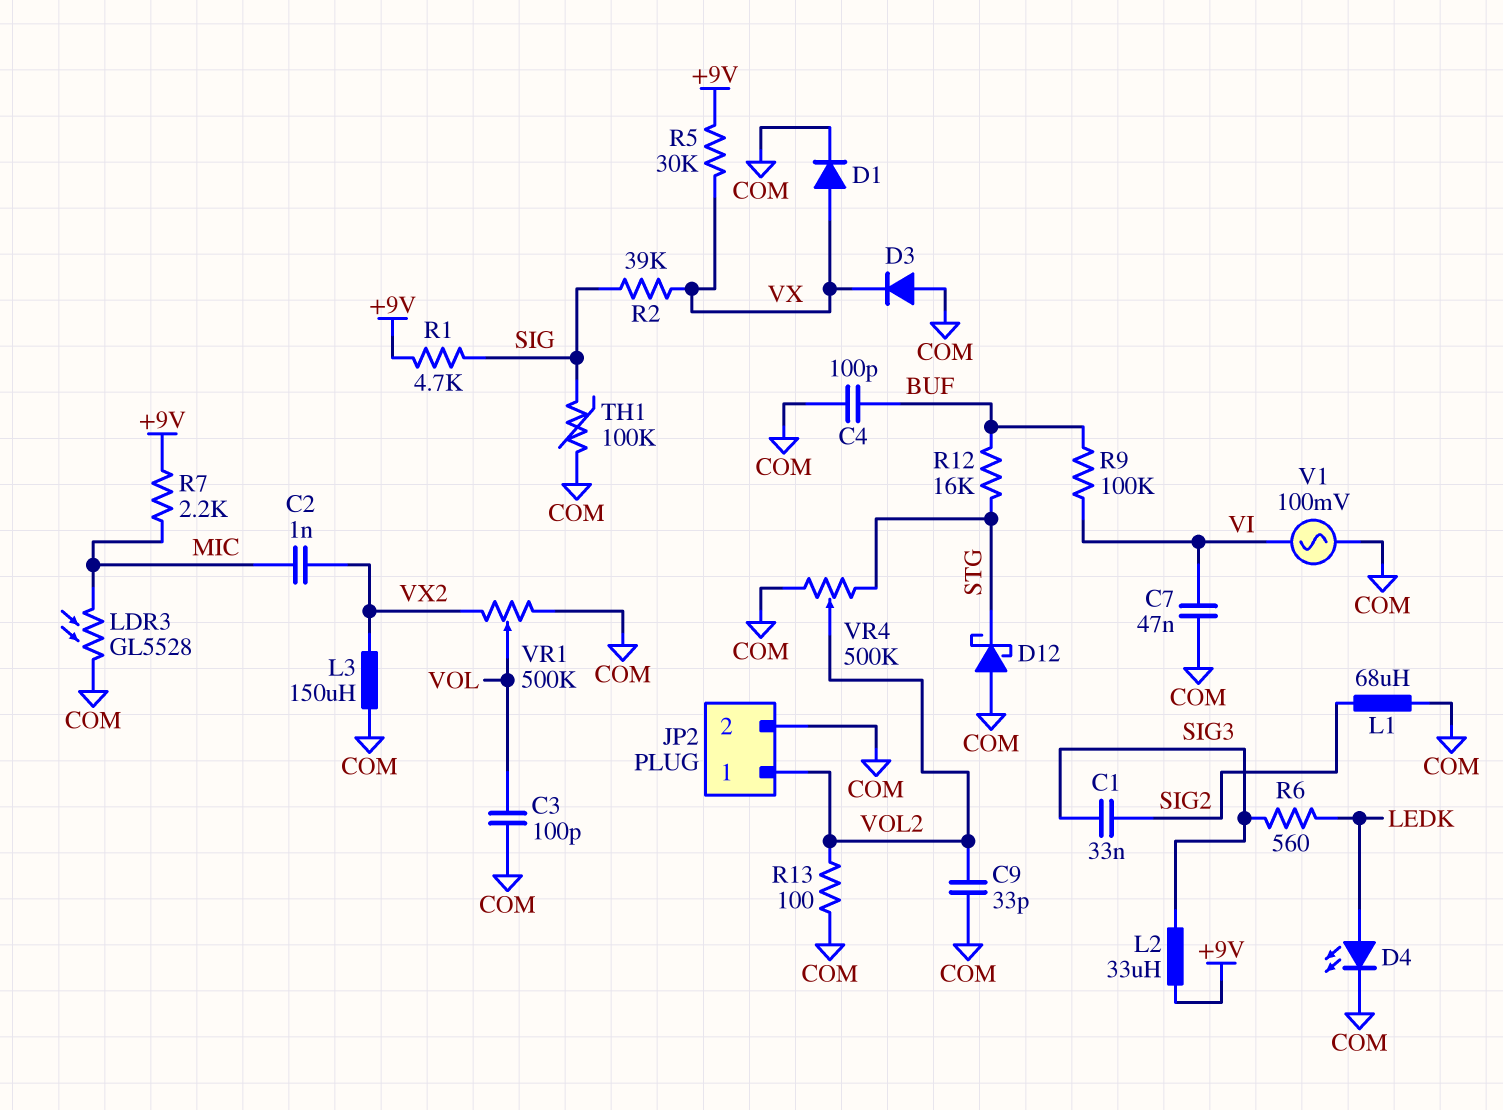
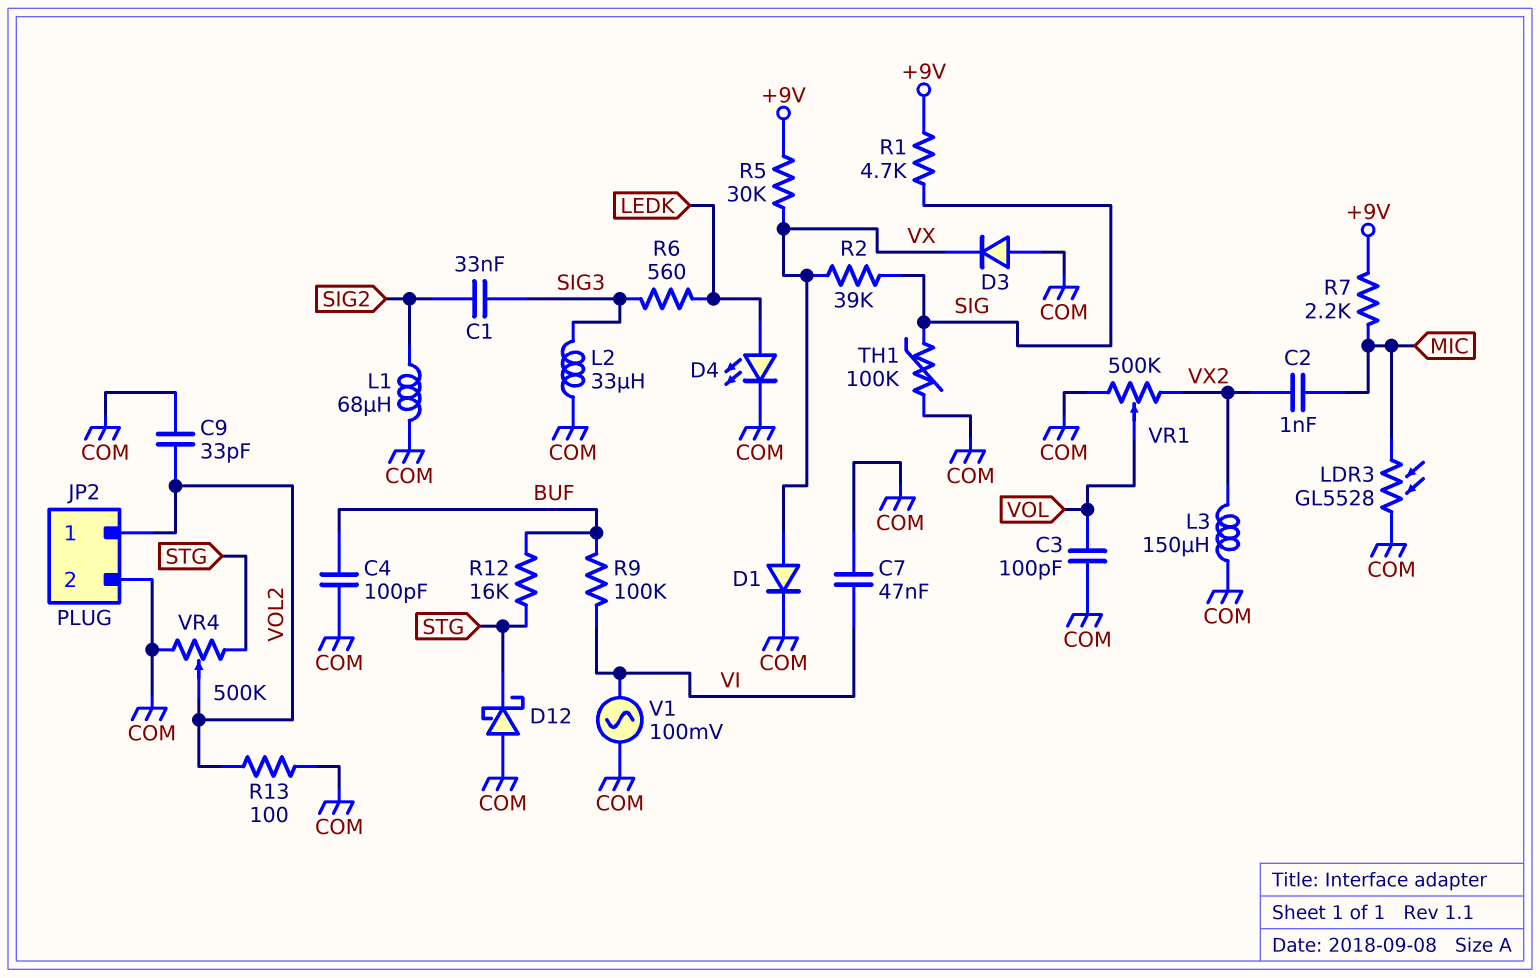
L2: 33uH (+9V, SIG3) -> 33uH (COM, SIG3)

